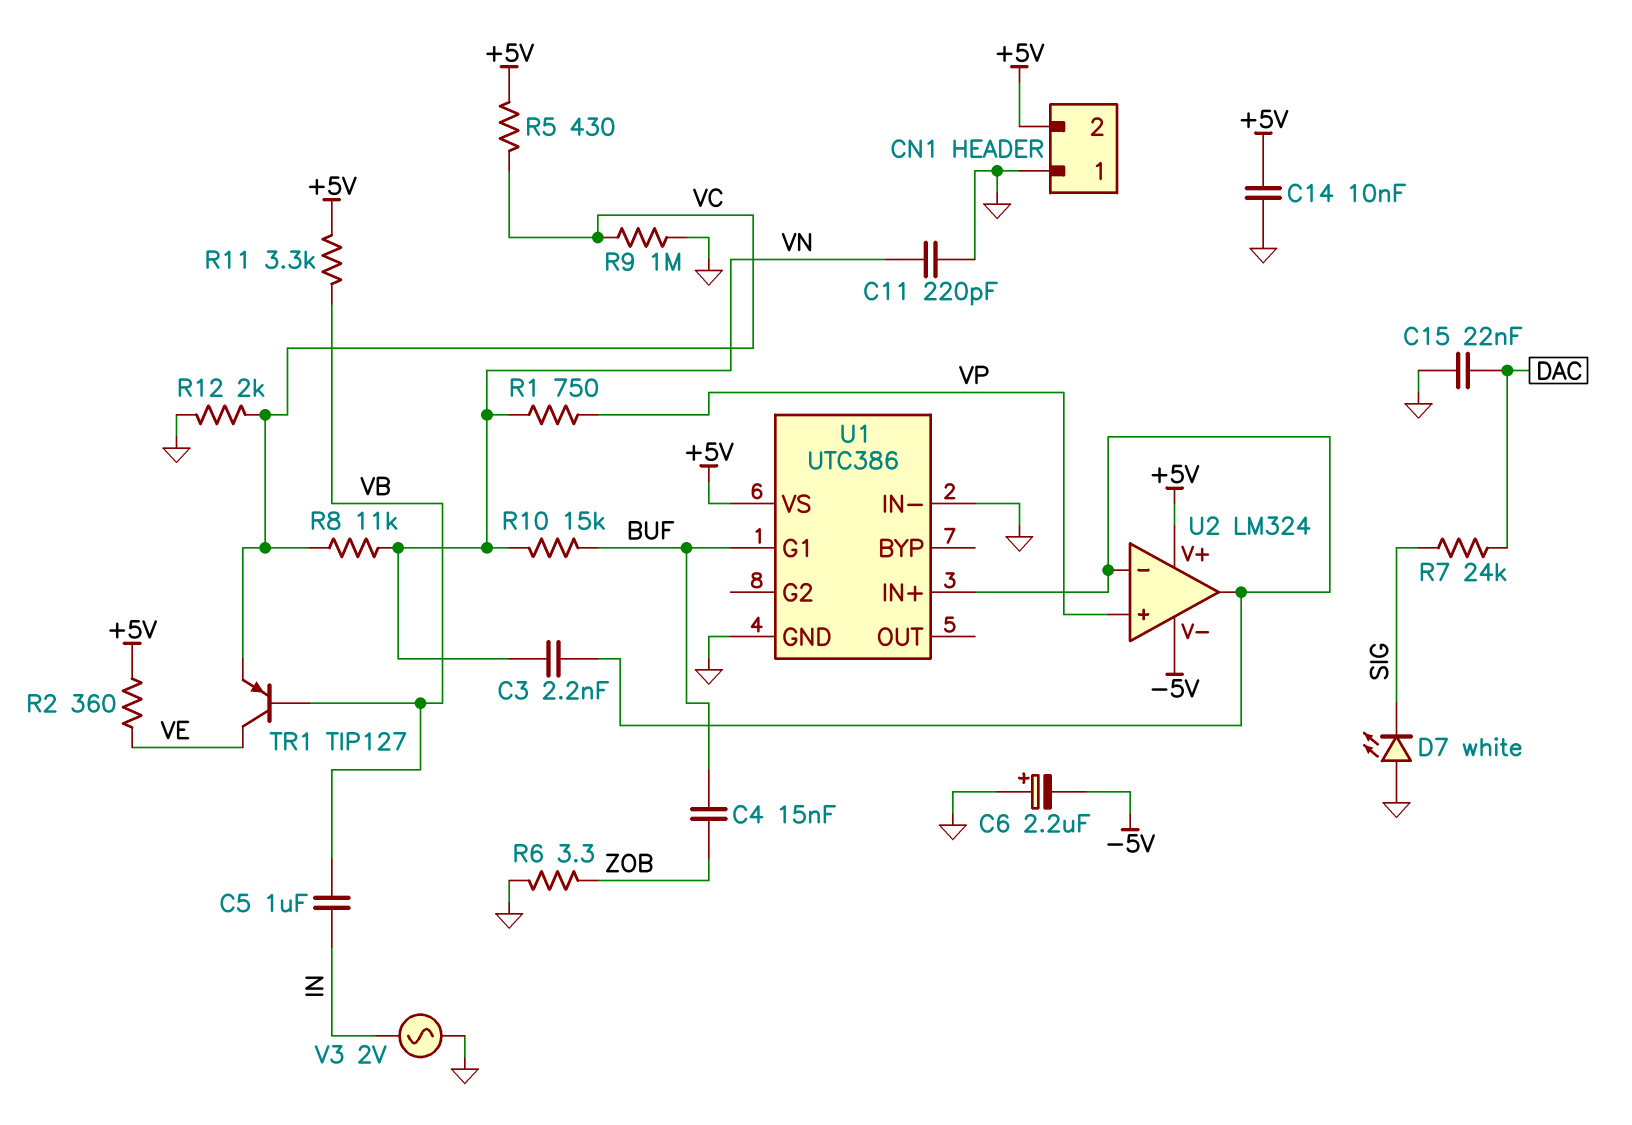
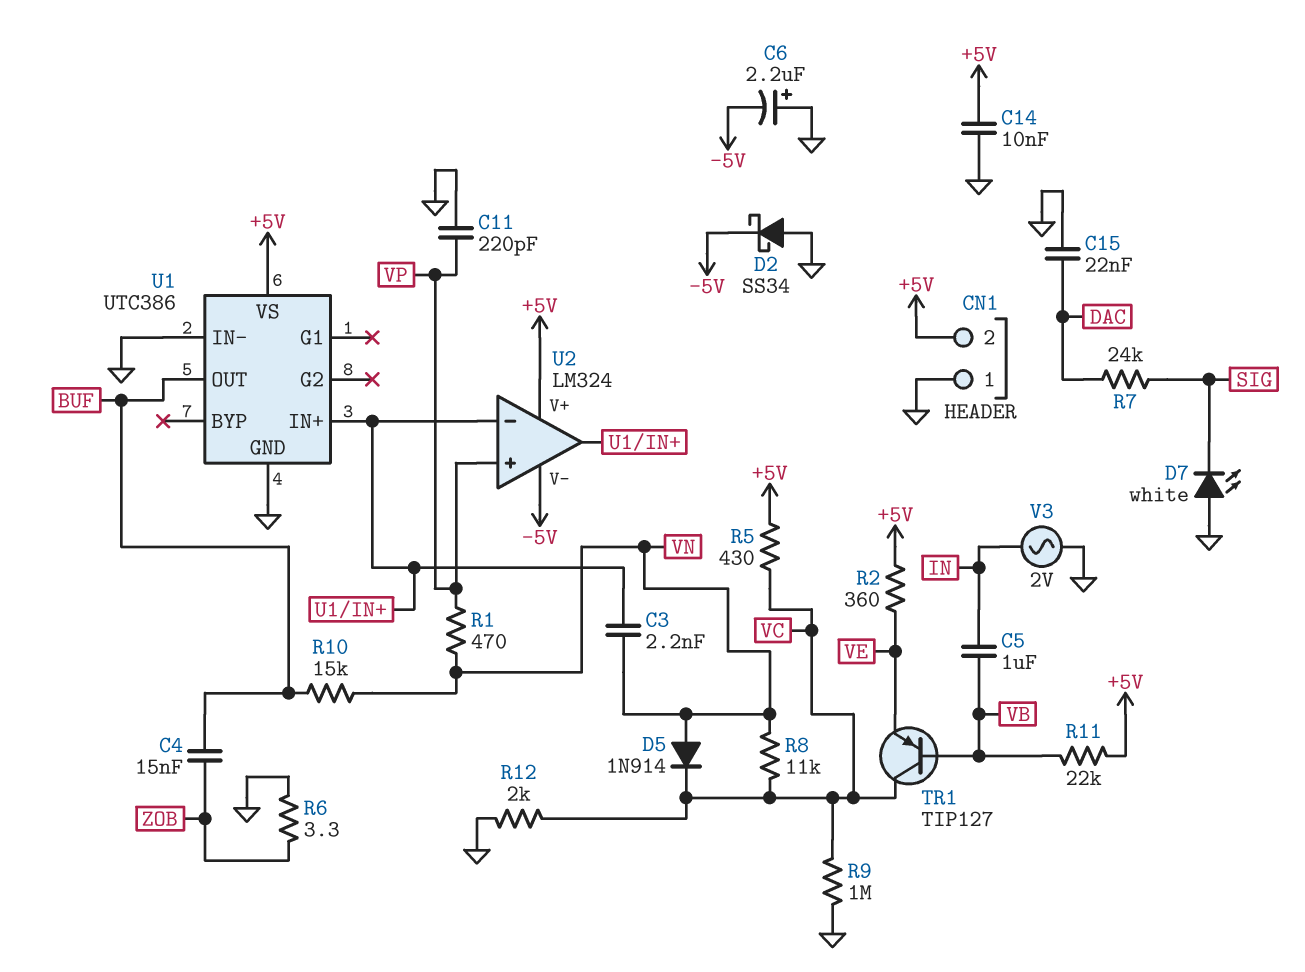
C11: 220pF (GND, VN) -> 220pF (GND, VP)
D2: none -> schottky SS34 (A GND, K -5V)
D5: none -> diode 1N914 (A VN, K VC)
R1: 750 (VN, VP) -> 470 (VN, VP)
R11: 3.3k (+5V, VB) -> 22k (+5V, VB)
TR1: PNP TIP127 (B VB, C VE, E VC) -> PNP TIP127 (B VB, C VC, E VE)
U1 pin G1: BUF -> none
U1 pin OUT: none -> BUF

